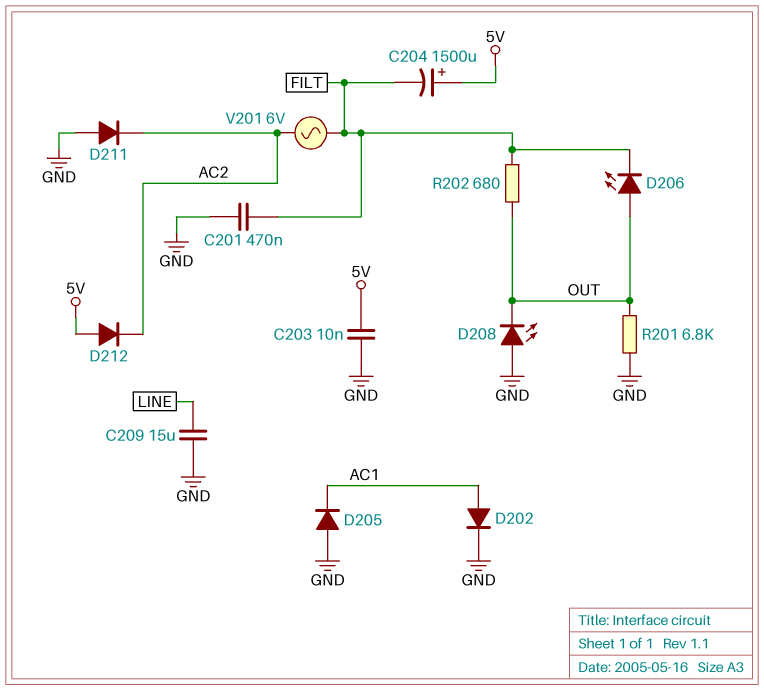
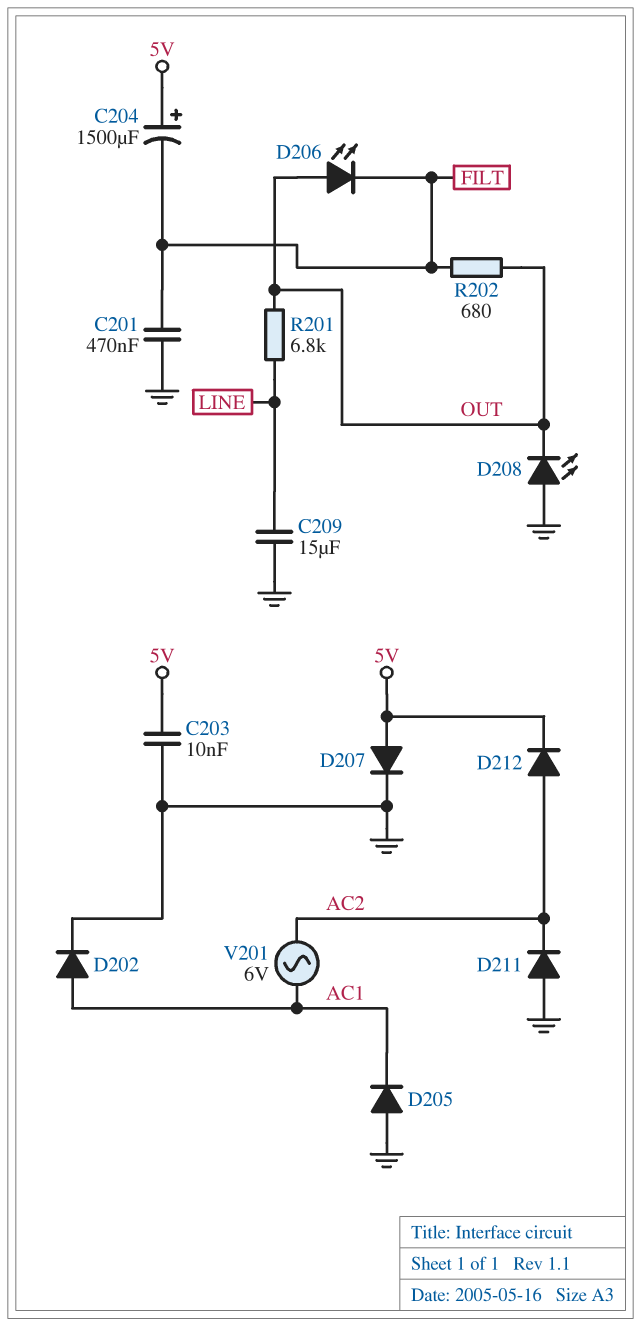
D207: none -> diode (A 5V, K GND)
D212: diode (A 5V, K AC2) -> diode (A AC2, K 5V)
R201: 6.8k (GND, OUT) -> 6.8k (LINE, OUT)
V201: AC 6V (AC2, FILT) -> AC 6V (AC1, AC2)

